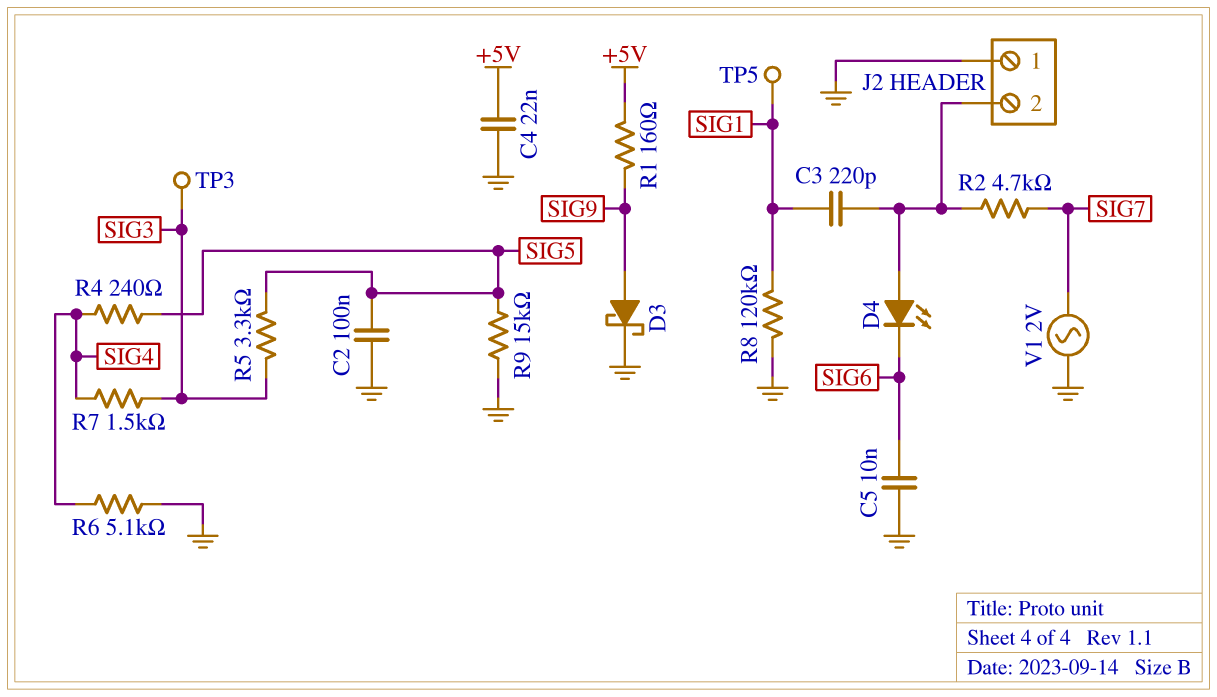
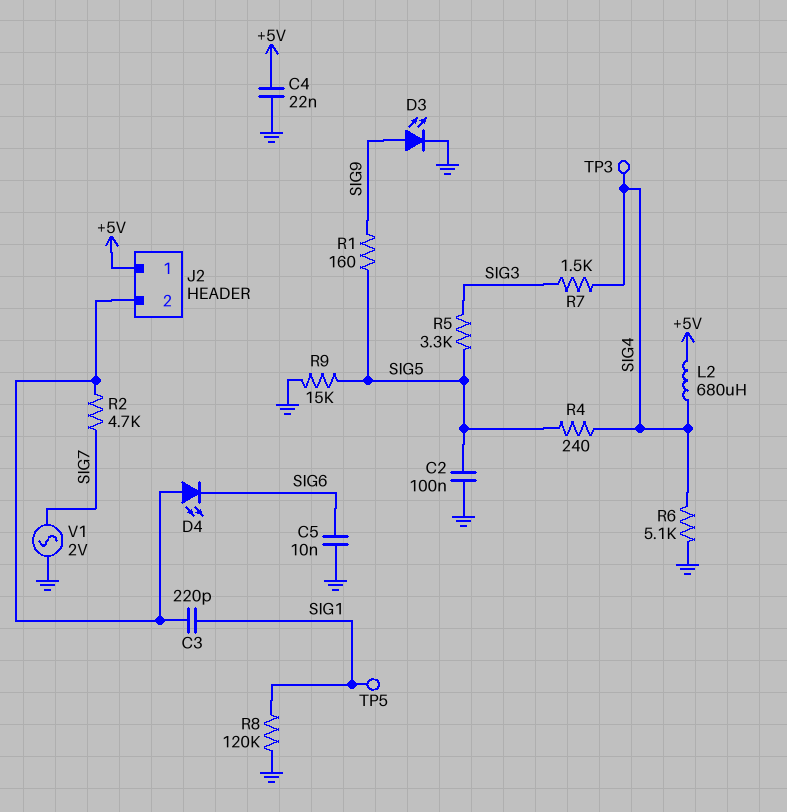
D3: schottky (A SIG9, K GND) -> LED (A SIG9, K GND)
J2 pin 1: GND -> +5V
L2: none -> 680uH (+5V, SIG4)
R1: 160 (+5V, SIG9) -> 160 (SIG5, SIG9)
TP3: test point (SIG3) -> test point (SIG4)

